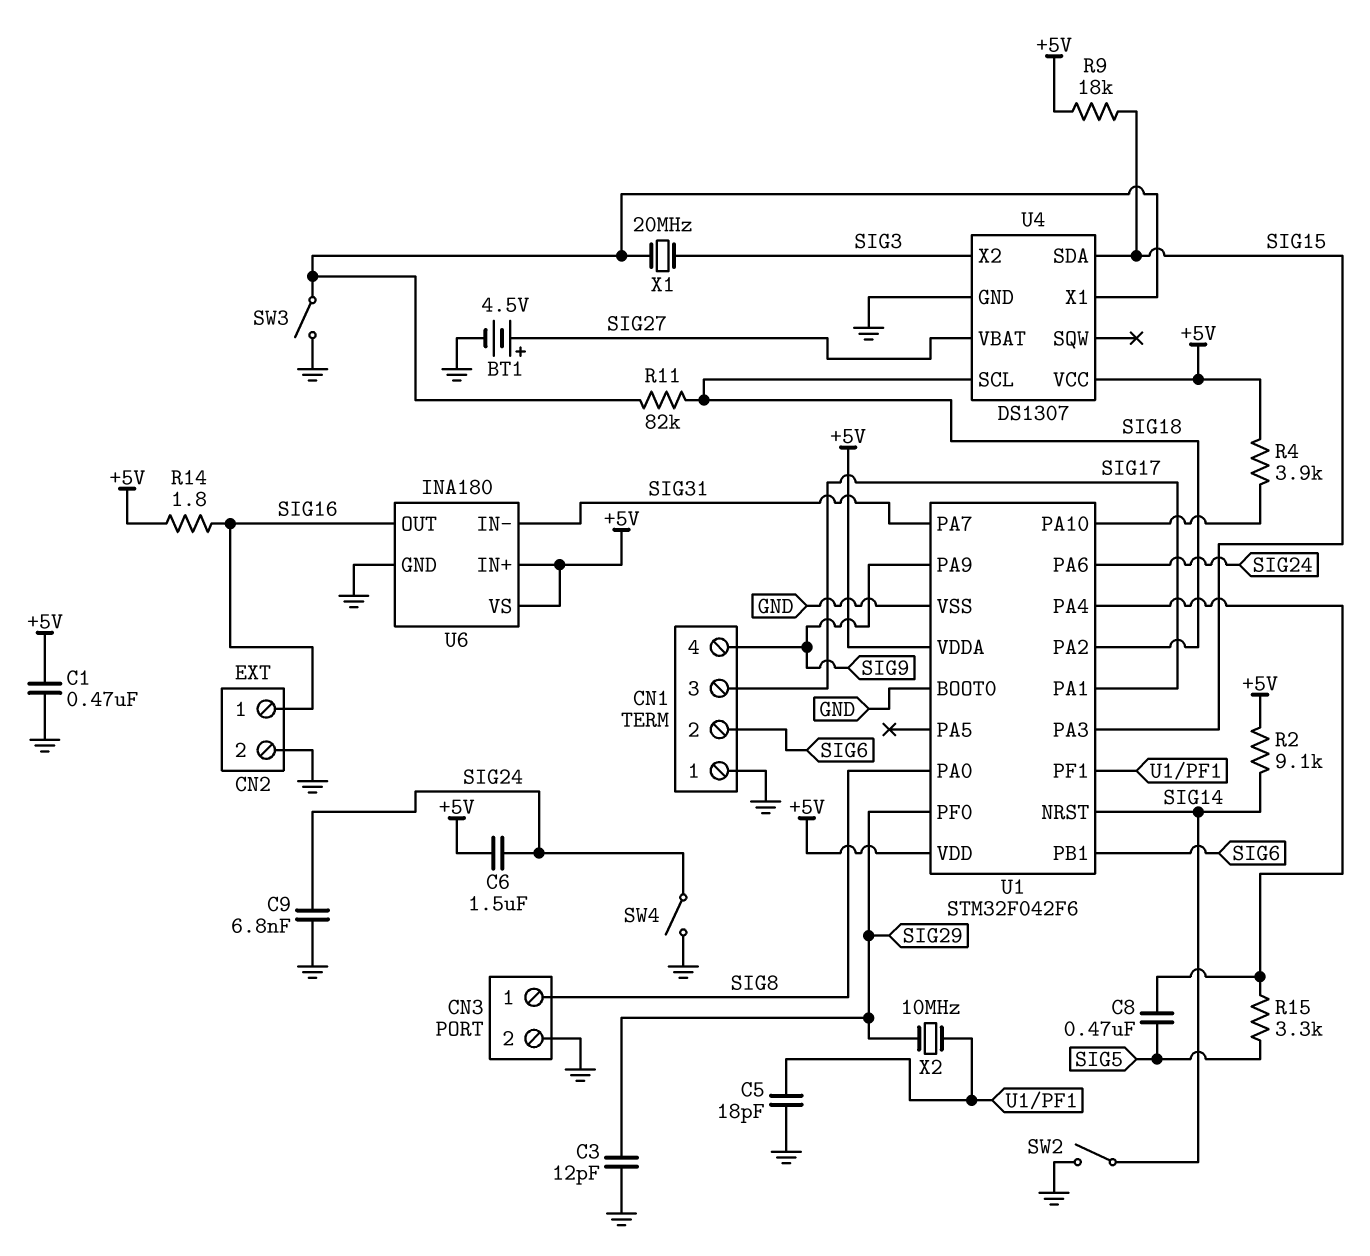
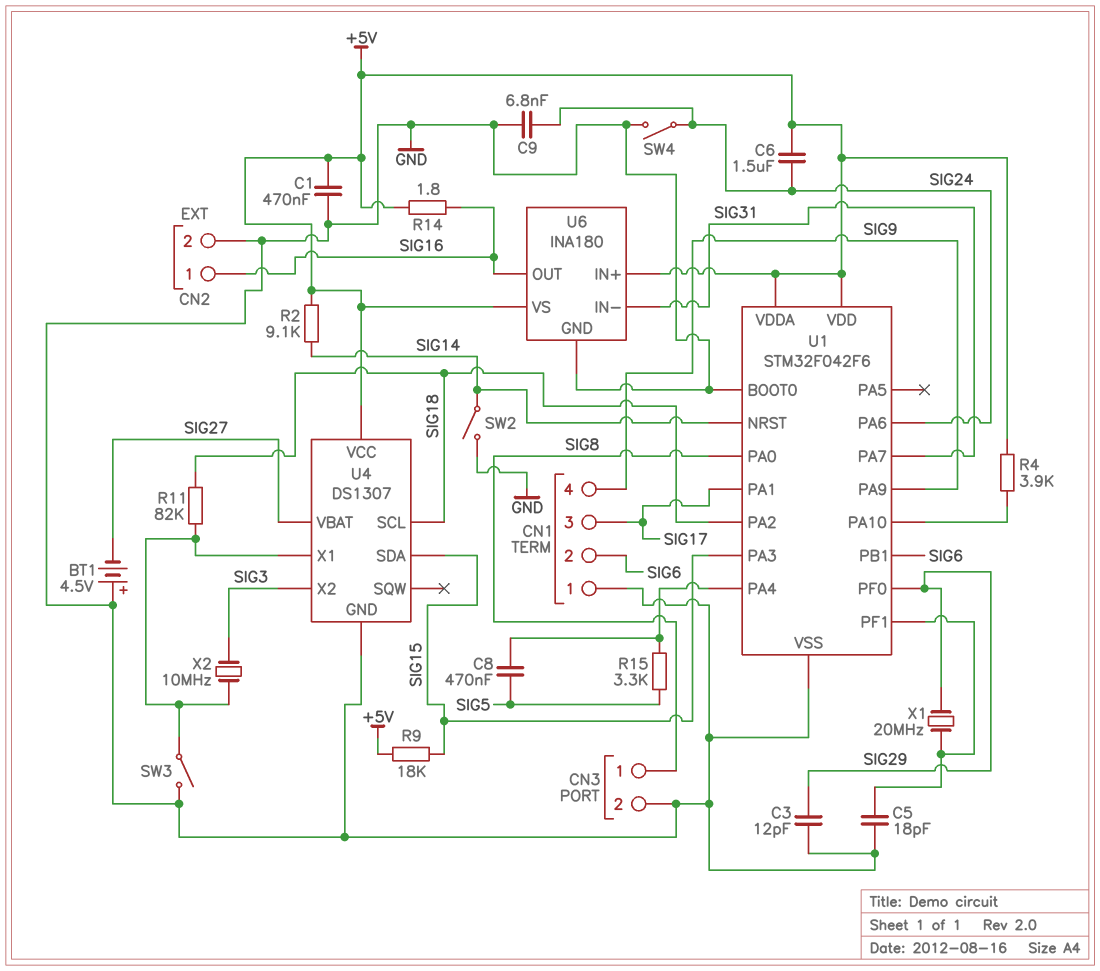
BT1: 4.5V (plus SIG27, minus GND) -> 4.5V (plus GND, minus SIG27)
X1: 20MHz (SIG3, U4/X1) -> 20MHz (SIG29, U1/PF1)
X2: 10MHz (SIG29, U1/PF1) -> 10MHz (SIG3, U4/X1)

